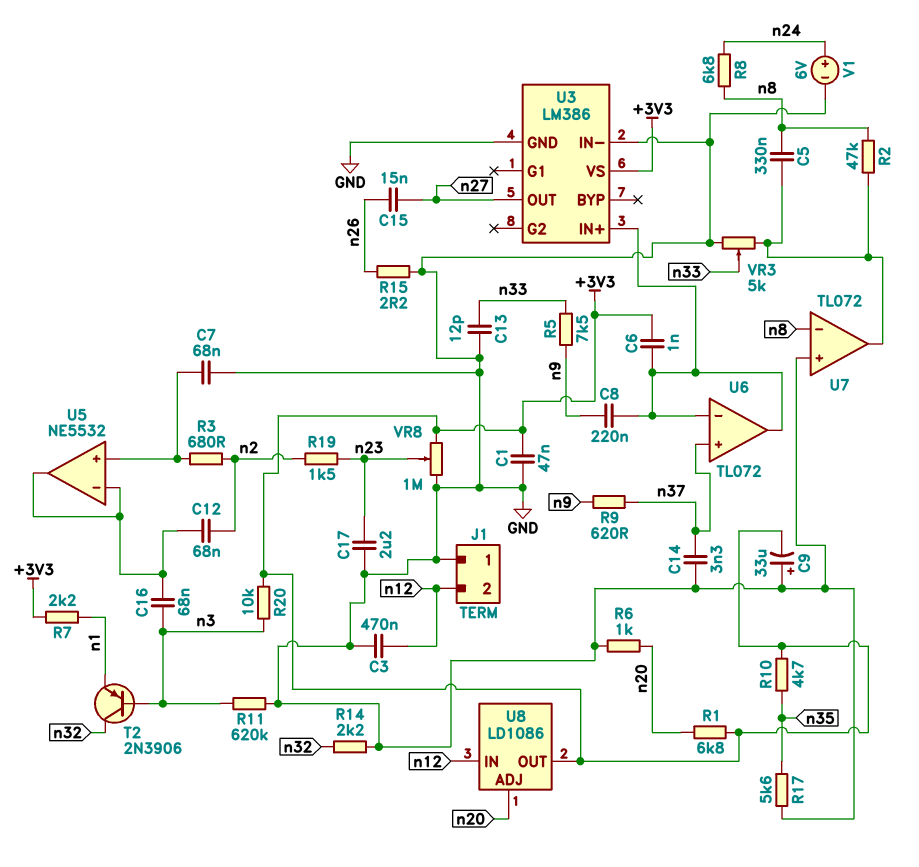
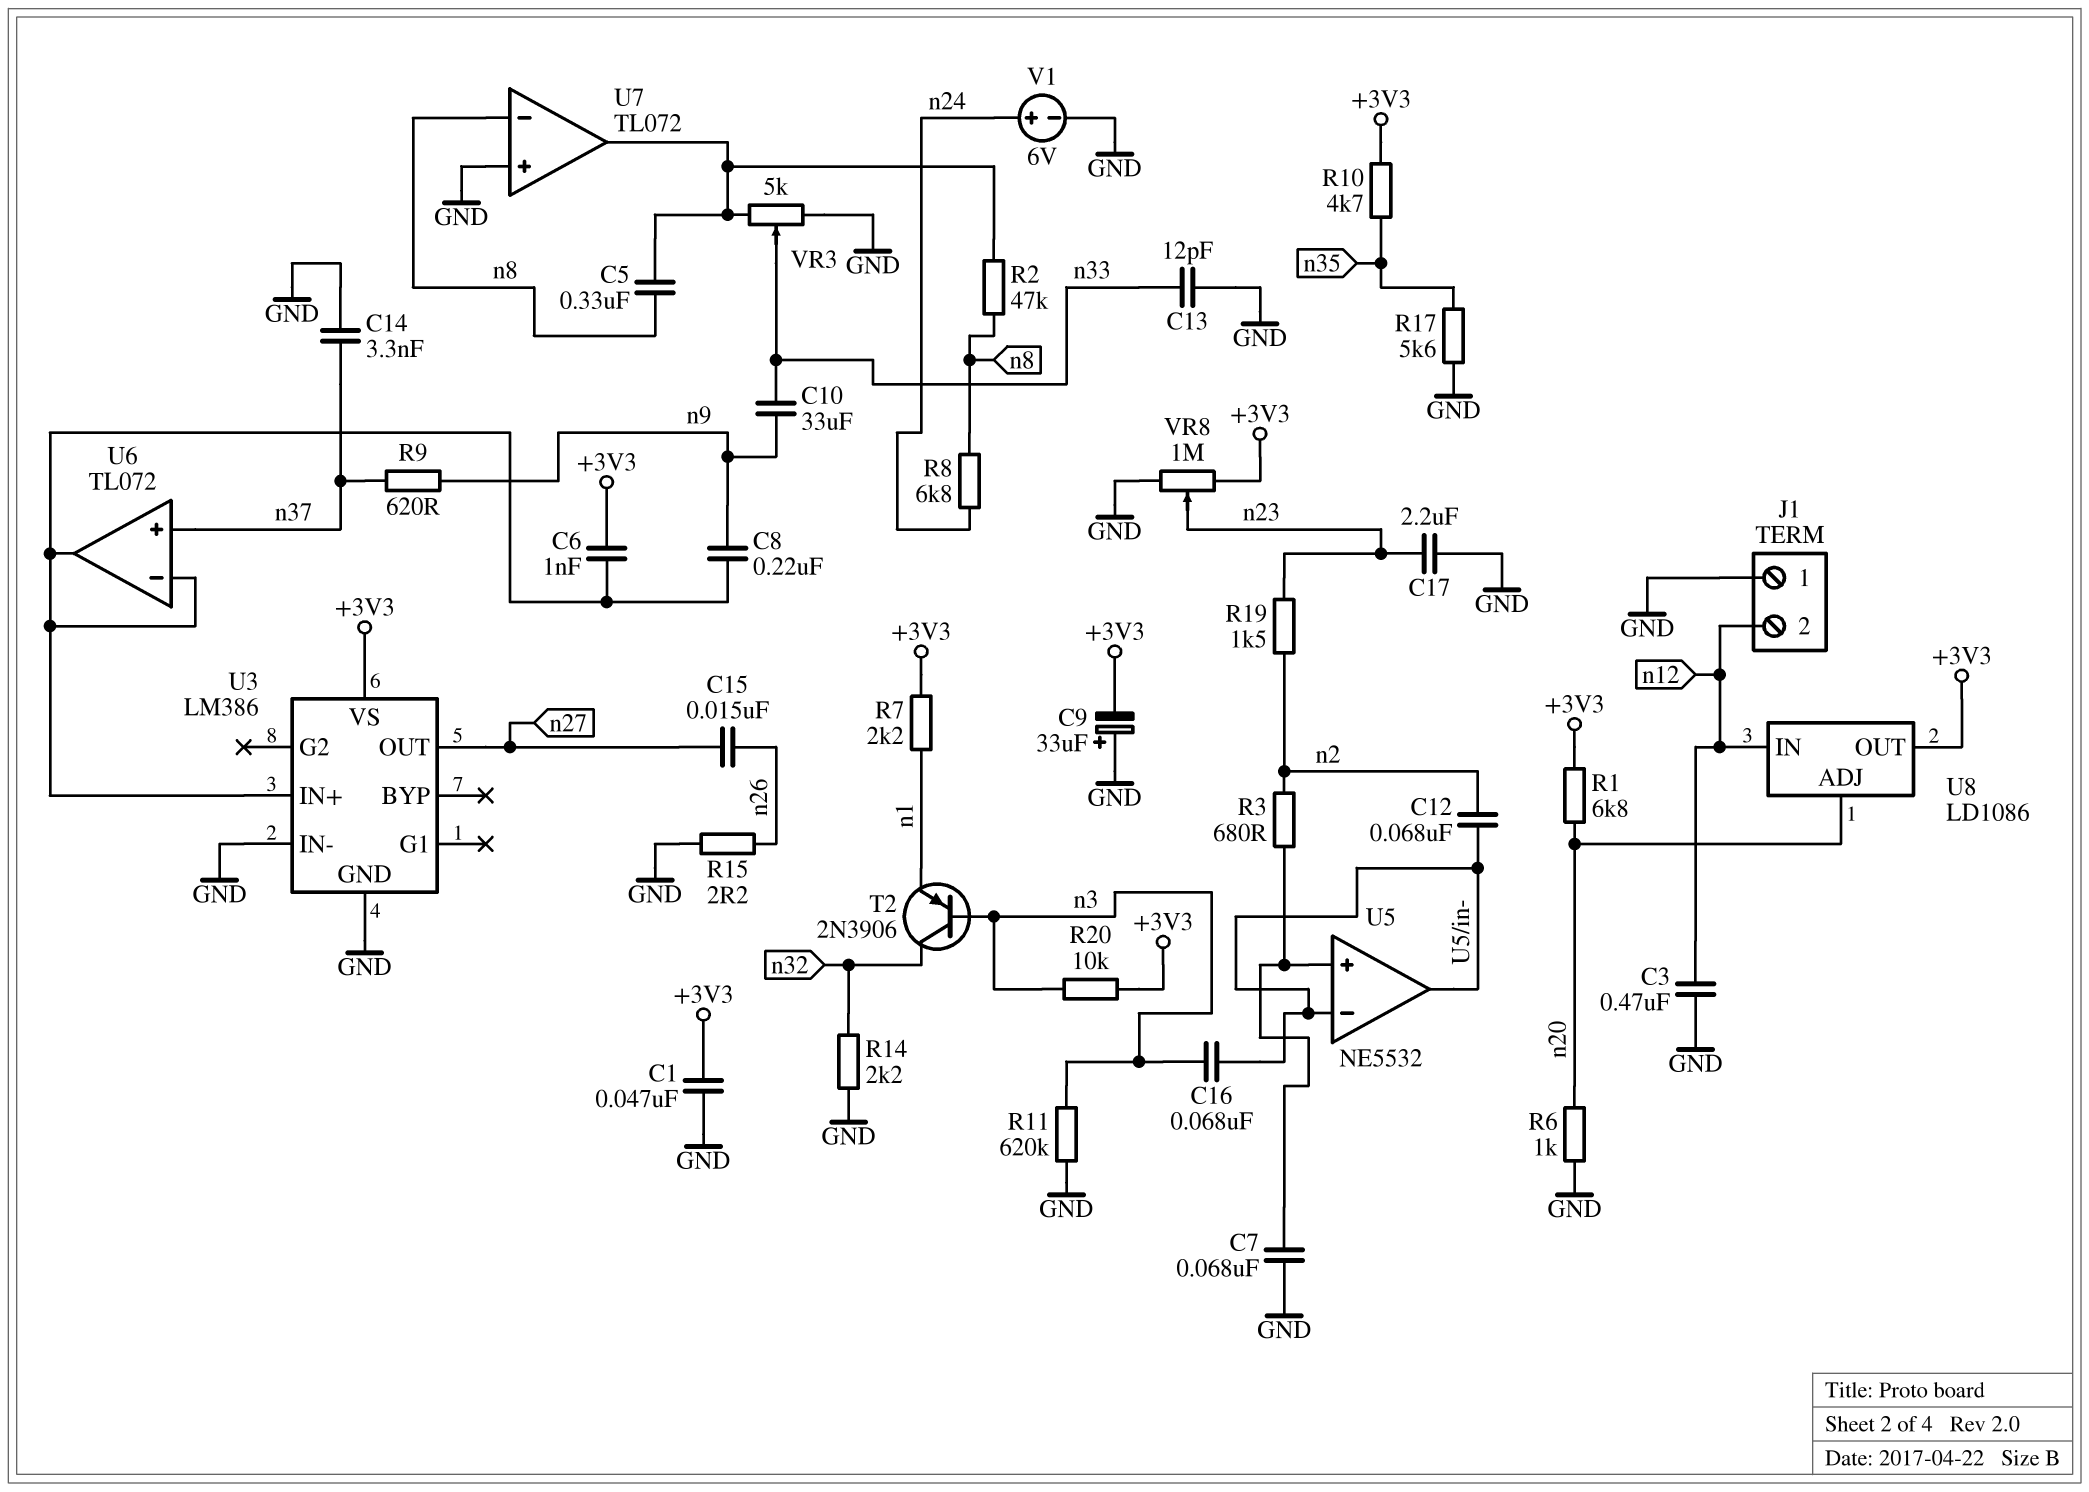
C10: none -> 33uF (n9, n33)
R5: 7.5k (n9, n33) -> none

